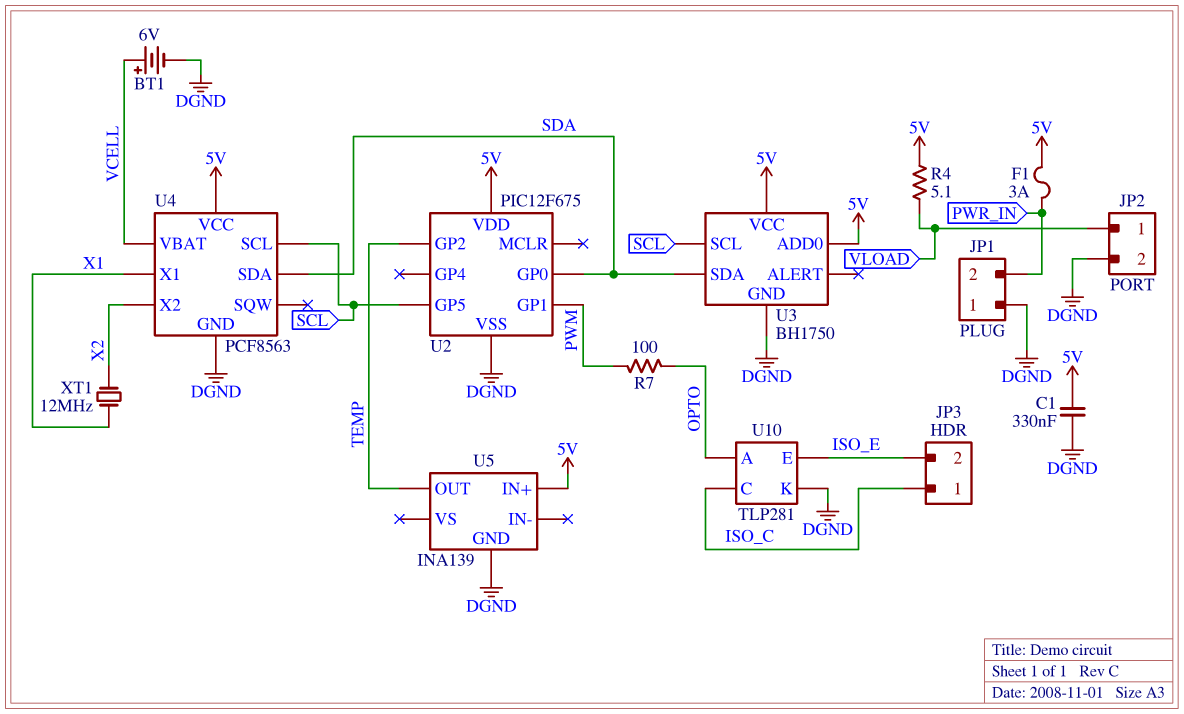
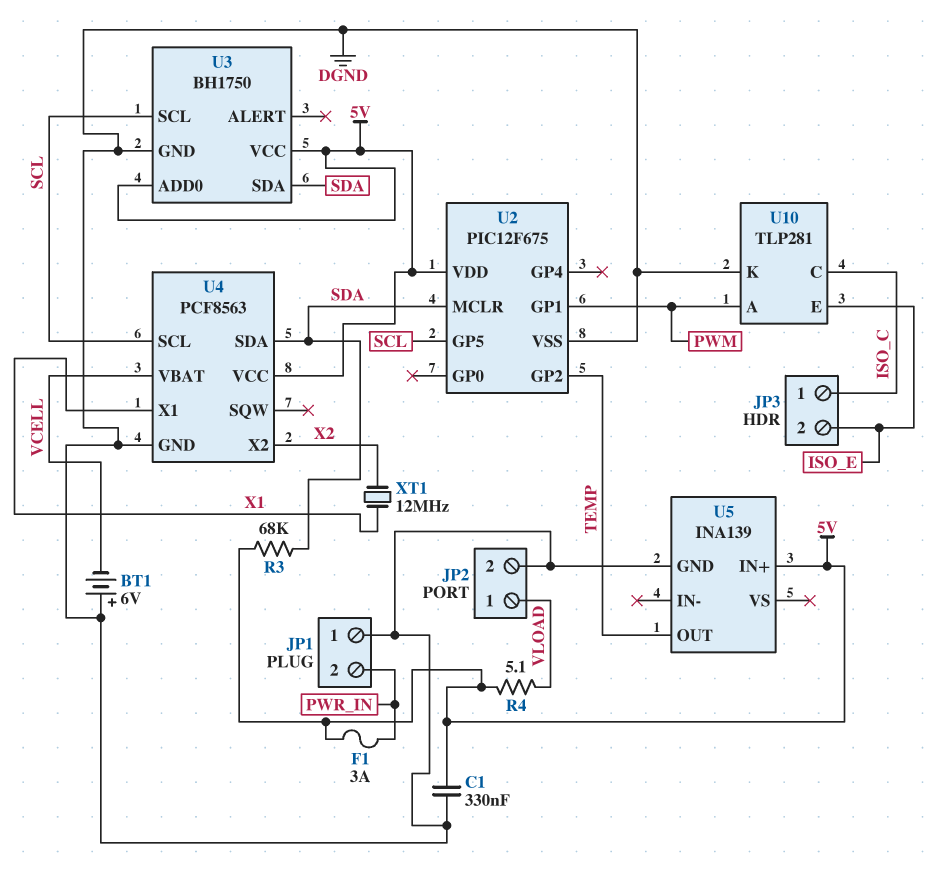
BT1: 6V (plus VCELL, minus DGND) -> 6V (plus DGND, minus VCELL)
R3: none -> 68k (5V, SDA)
R7: 100 (OPTO, PWM) -> none
U2 pin GP0: SDA -> none
U2 pin MCLR: none -> SDA
U10 pin A: OPTO -> PWM

